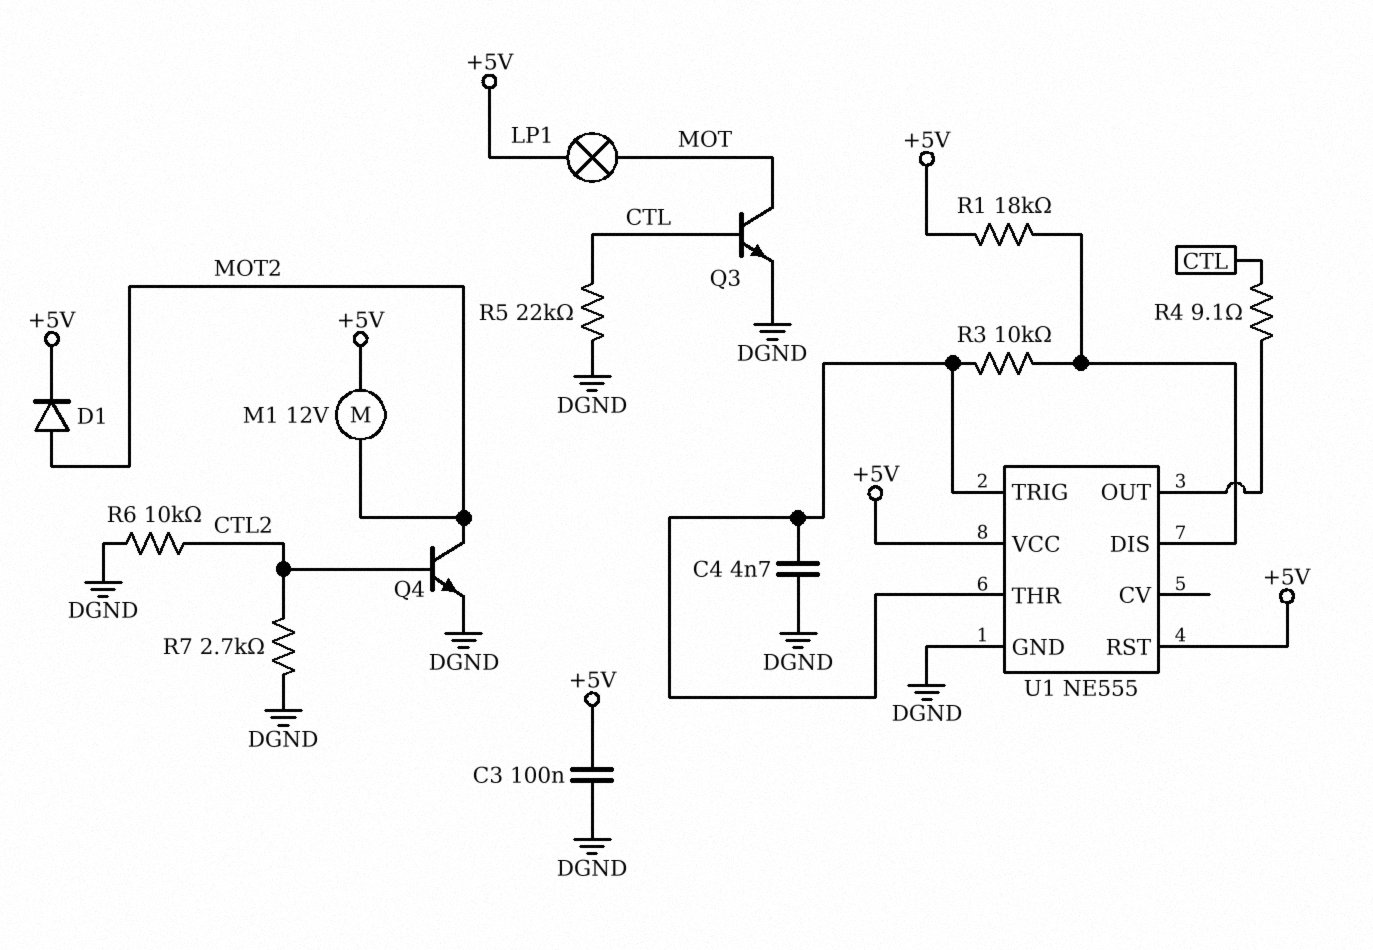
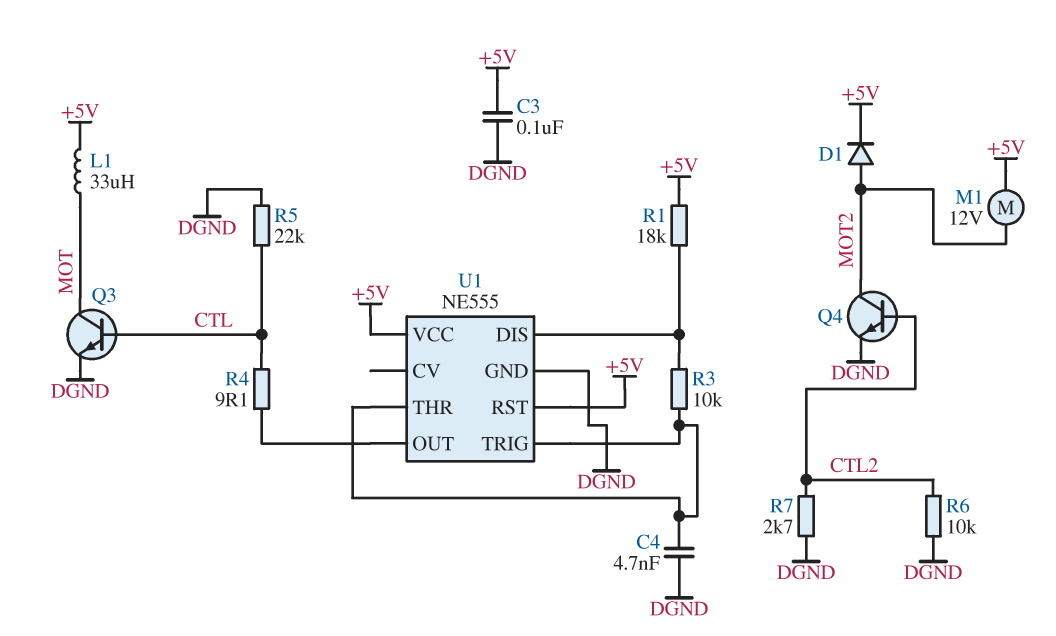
L1: none -> 33uH (+5V, MOT)
LP1: lamp (+5V, MOT) -> none

